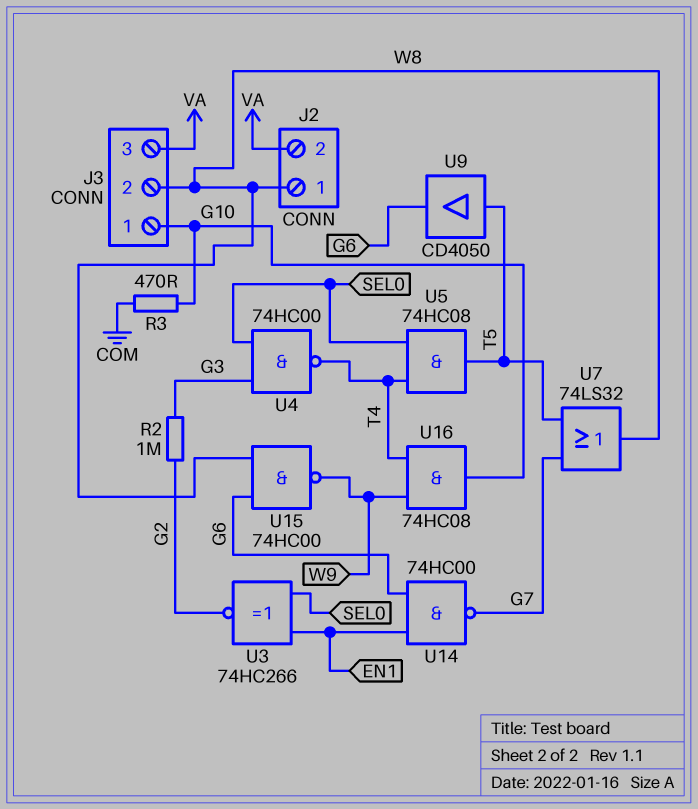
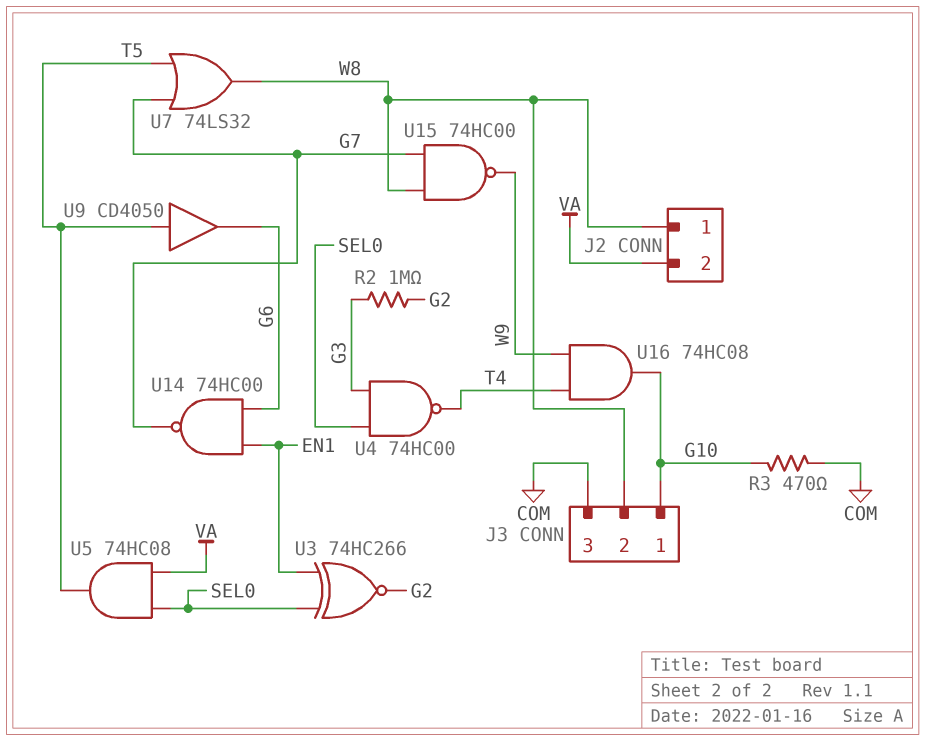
J3 pin 3: VA -> COM
U5: AND 74HC08 (in SEL0, in T4, out T5) -> AND 74HC08 (in SEL0, in VA, out T5)
U15: NAND 74HC00 (in G6, in W8, out W9) -> NAND 74HC00 (in G7, in W8, out W9)

